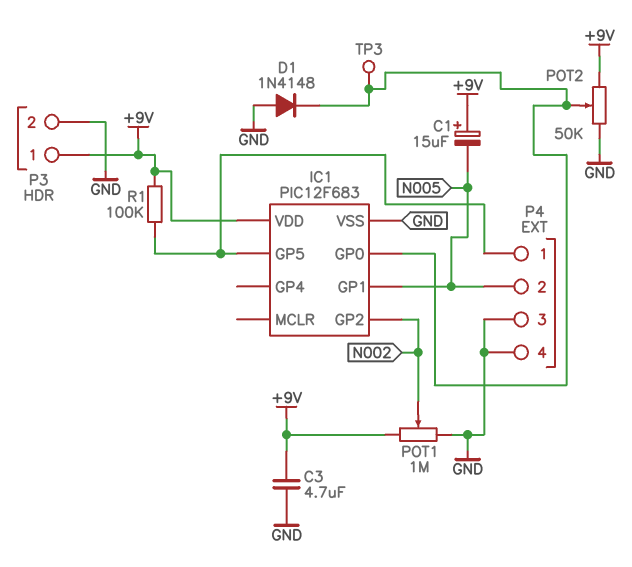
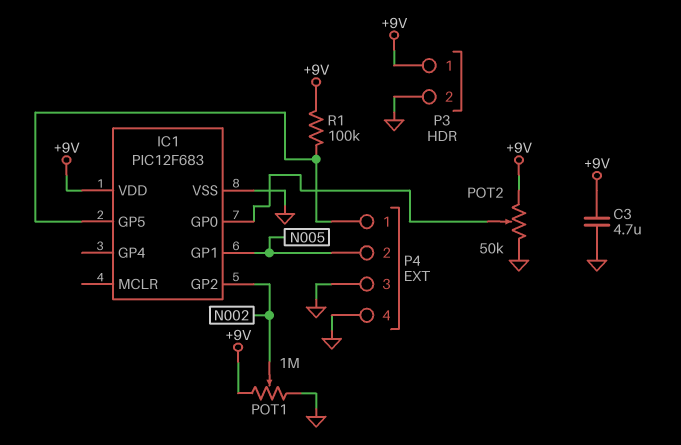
C1: 15uF (plus +9V, minus N005) -> none
D1: diode 1N4148 (A GND, K IC1/GP0) -> none
TP3: test point (IC1/GP0) -> none

